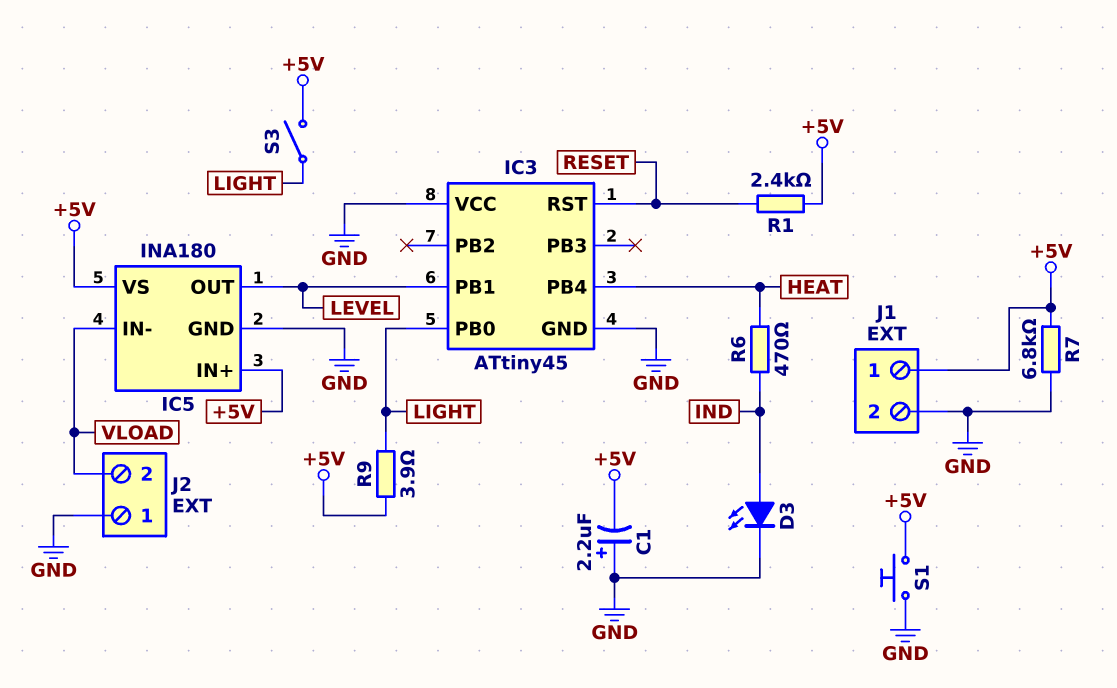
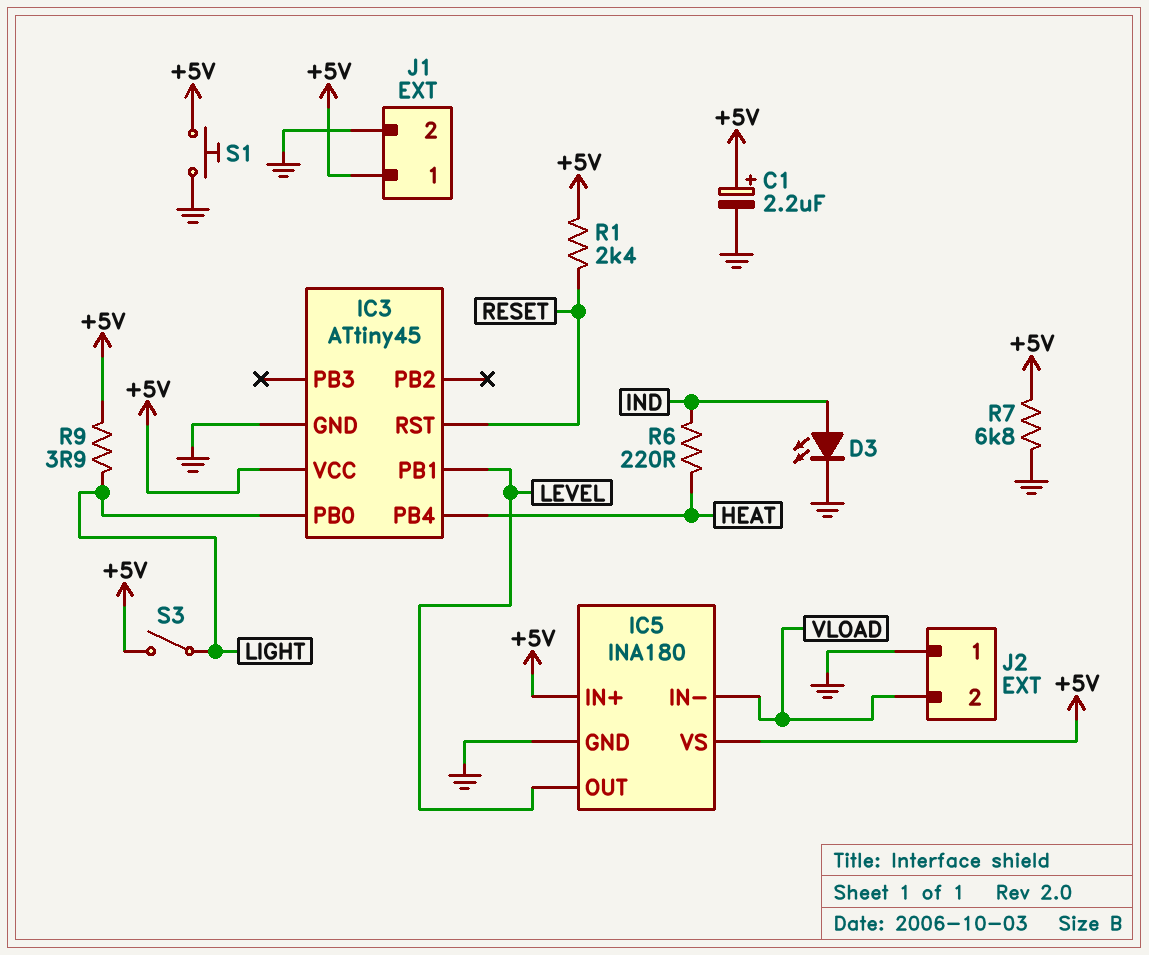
C1: 2.2uF (plus GND, minus +5V) -> 2.2uF (plus +5V, minus GND)
IC3 pin VCC: GND -> +5V
R6: 470 (HEAT, IND) -> 220 (HEAT, IND)

